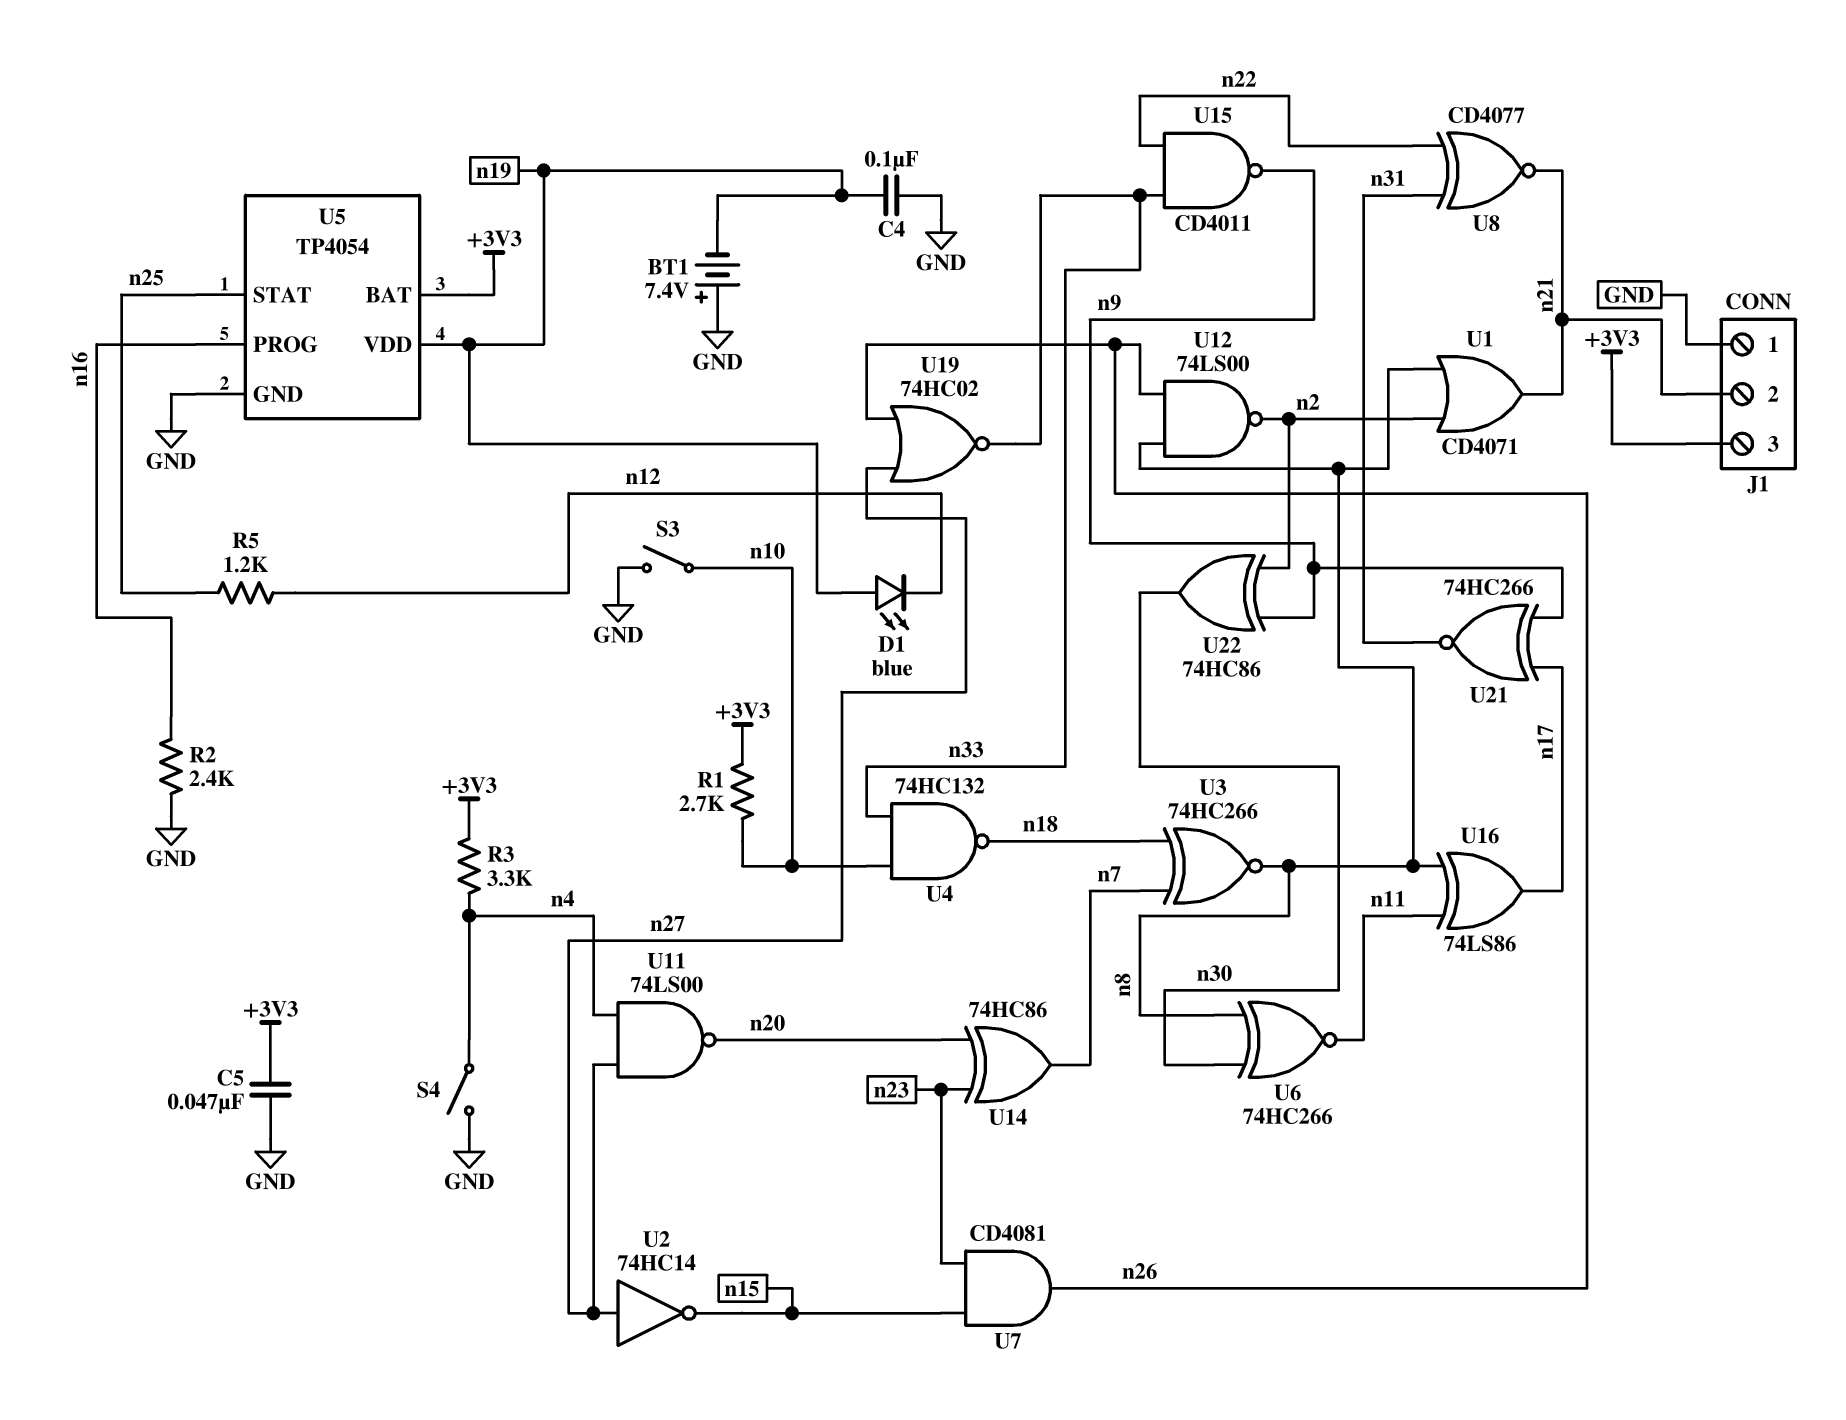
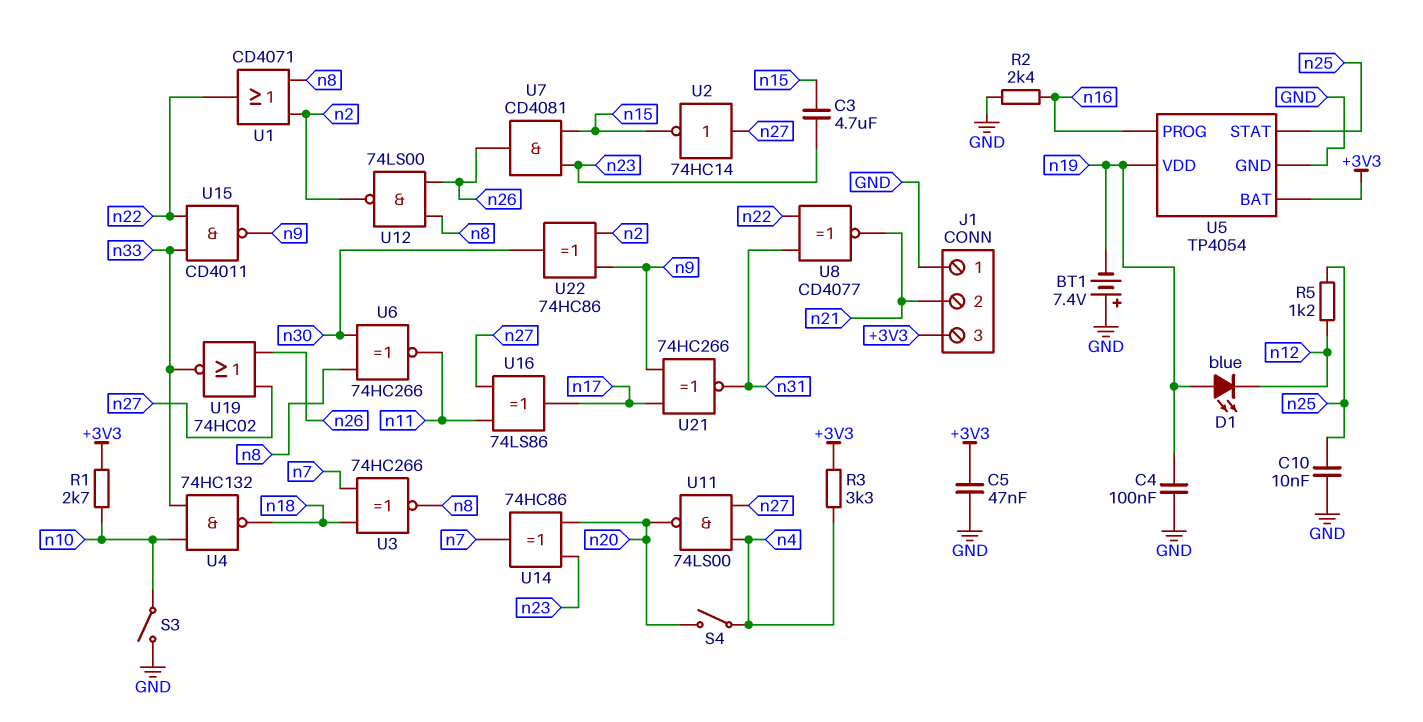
C3: none -> 4.7uF (n15, n23)
C10: none -> 10nF (GND, n25)
S4: switch (GND, n4) -> switch (n4, n20)
U1: OR CD4071 (in n2, in n8, out n21) -> OR CD4071 (in n2, in n8, out n22)
U16: XOR 74LS86 (in n8, in n11, out n17) -> XOR 74LS86 (in n11, in n27, out n17)

